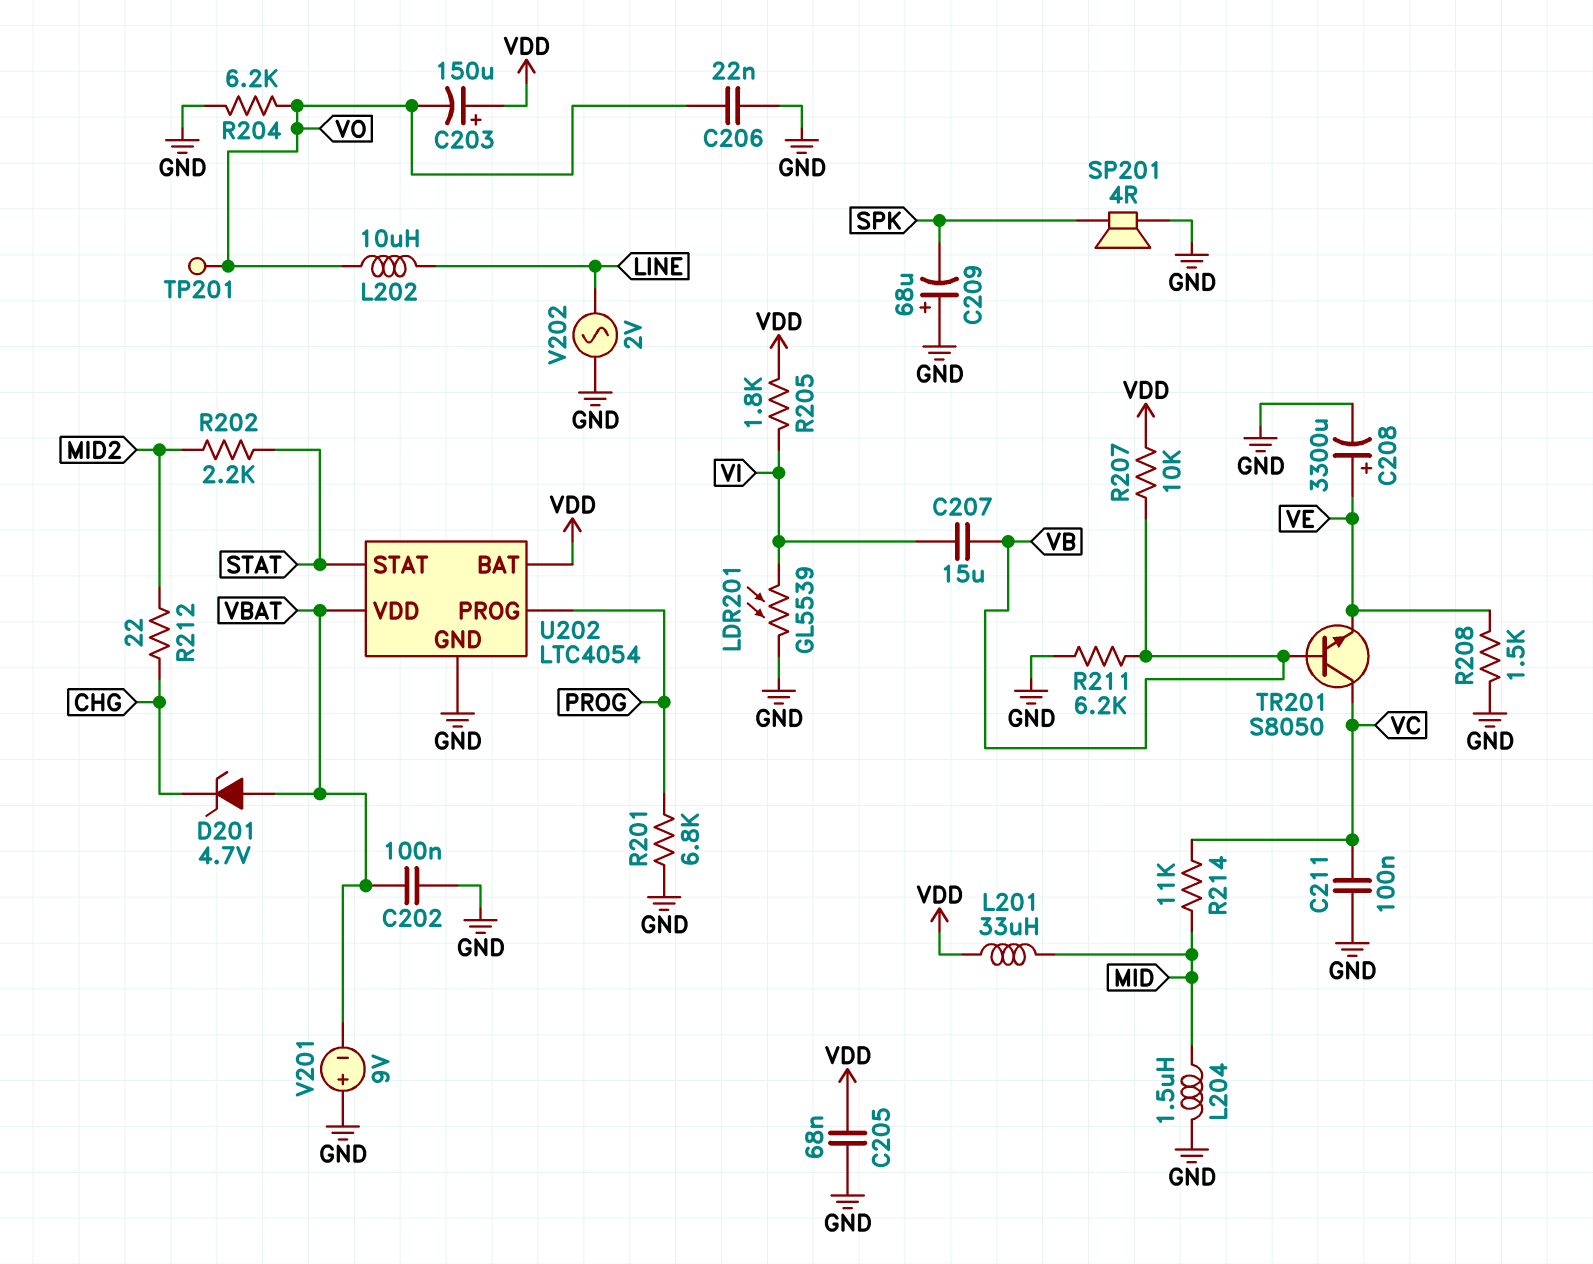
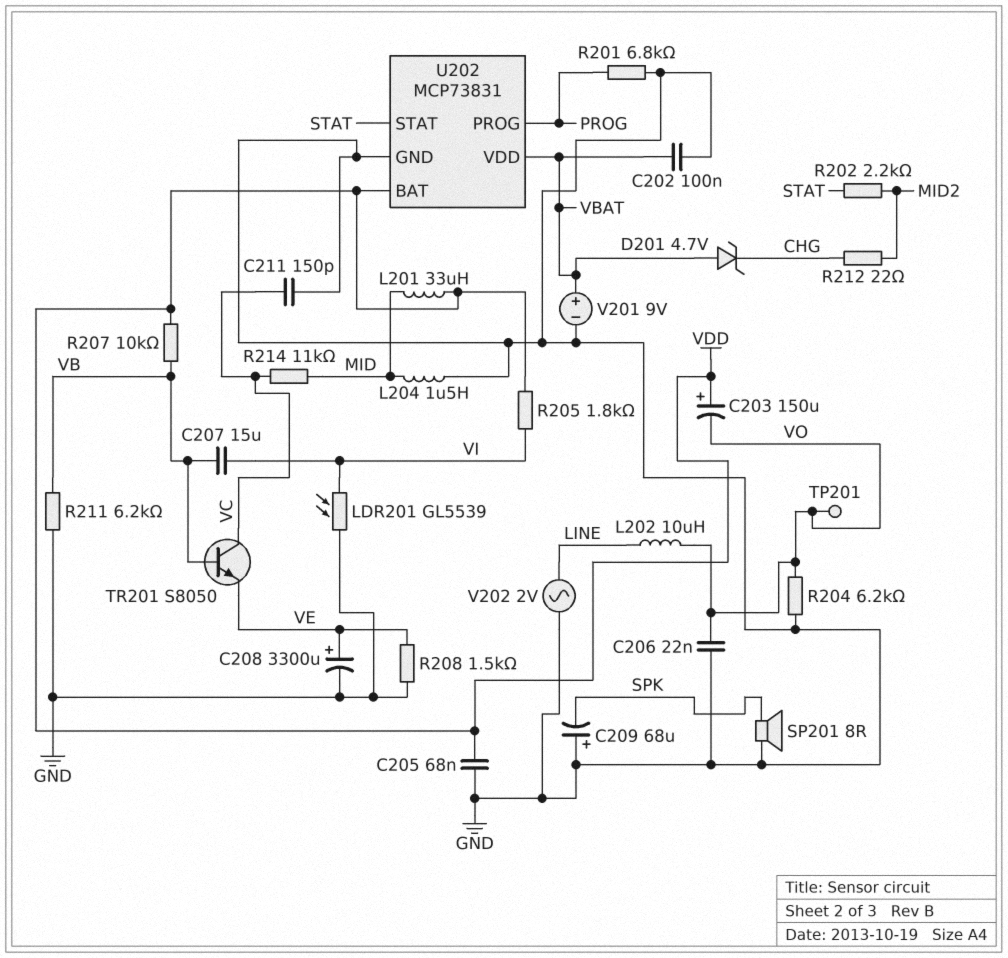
C211: 100nF (GND, VC) -> 150pF (GND, VC)
SP201: speaker 4R (GND, SPK) -> speaker 8R (GND, SPK)
U202: LTC4054 -> MCP73831
V201: 9V (plus GND, minus VBAT) -> 9V (plus VBAT, minus GND)

